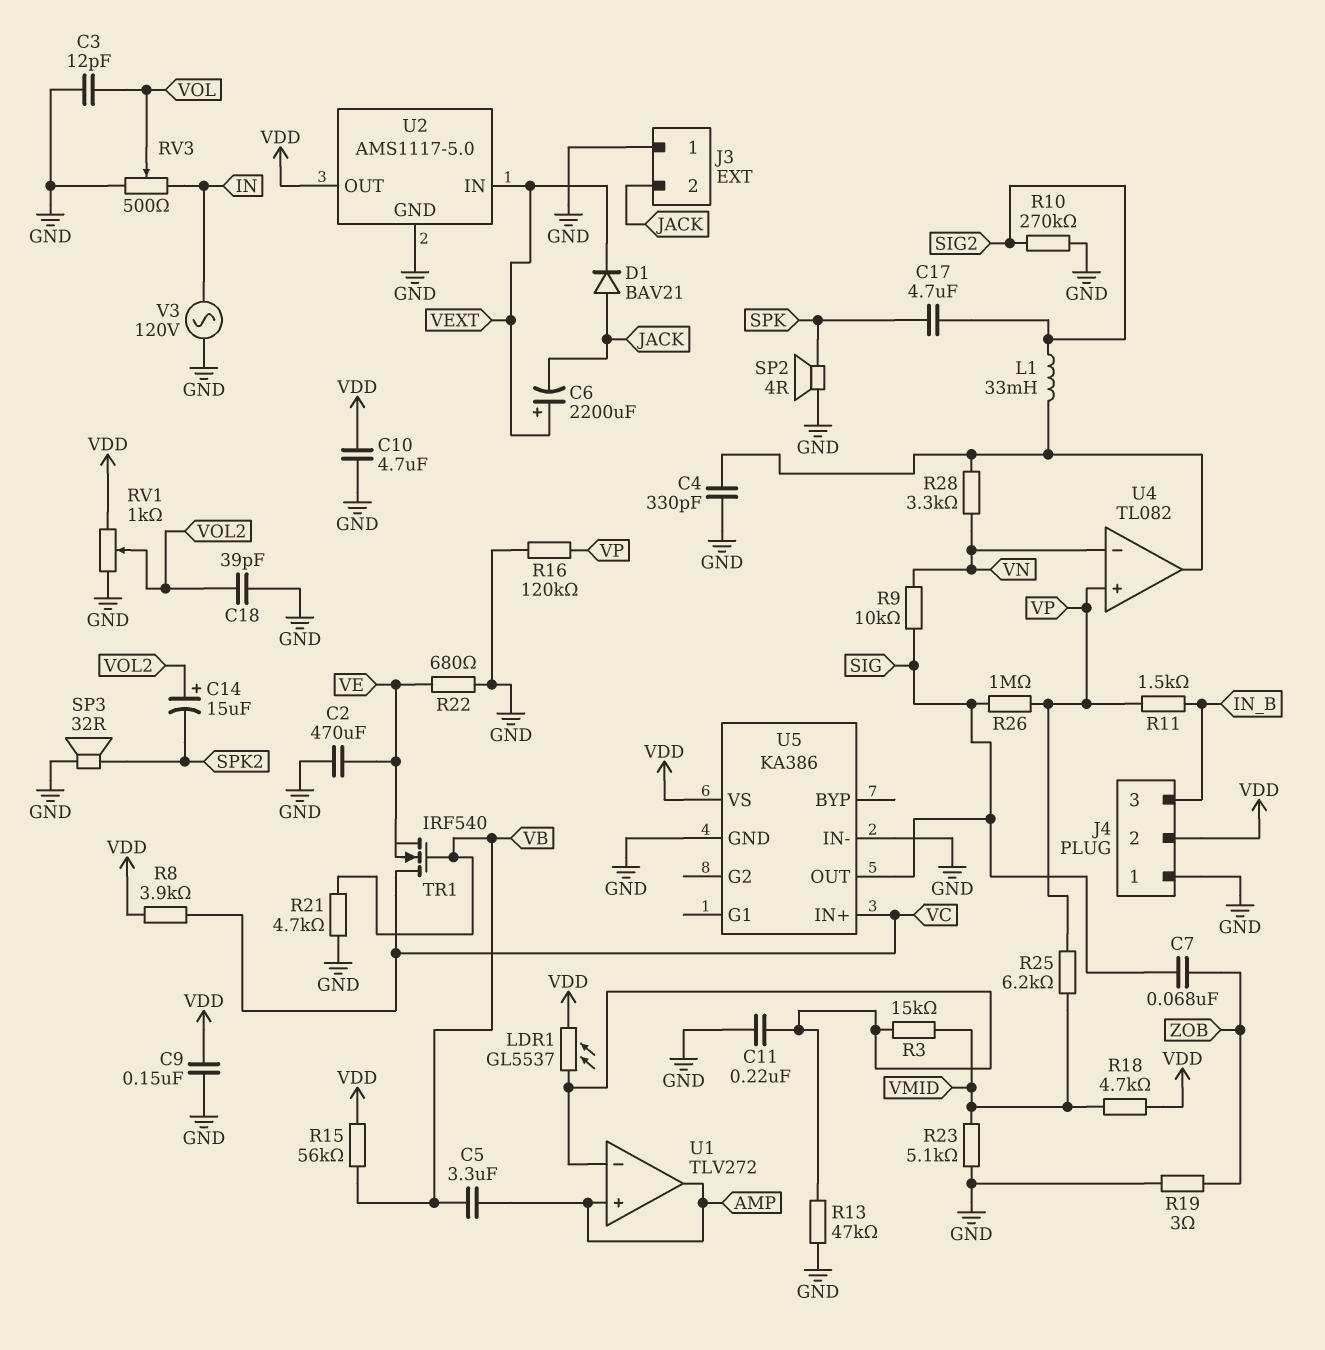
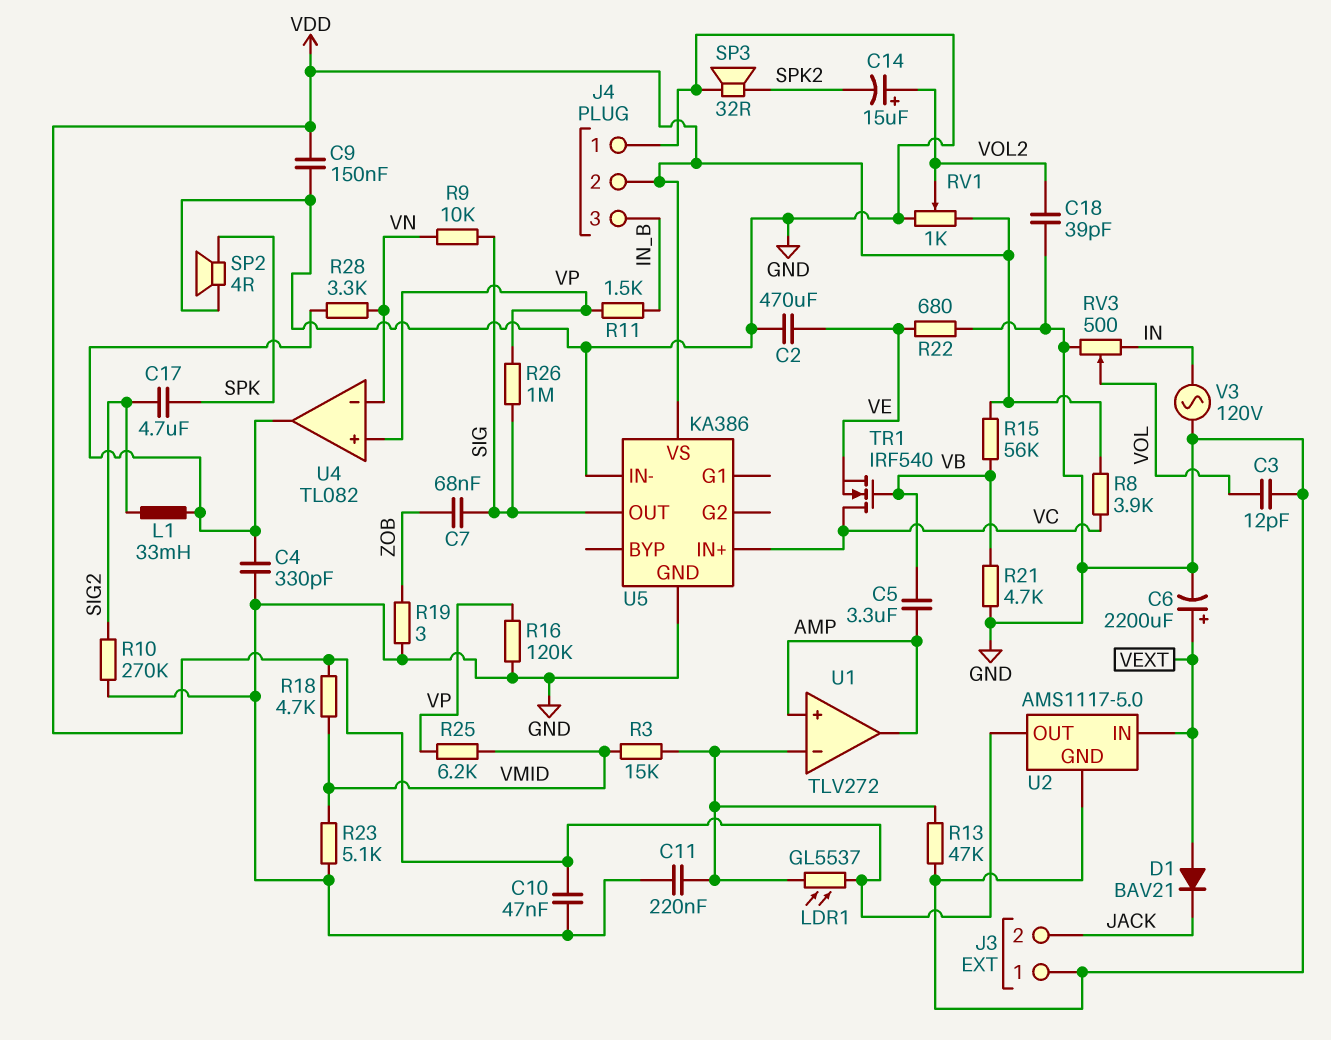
C6: 2200uF (plus VEXT, minus JACK) -> 2200uF (plus VEXT, minus GND)
C10: 4.7uF (GND, VDD) -> 47nF (GND, VDD)
D1: diode BAV21 (A JACK, K VEXT) -> diode BAV21 (A VEXT, K JACK)

